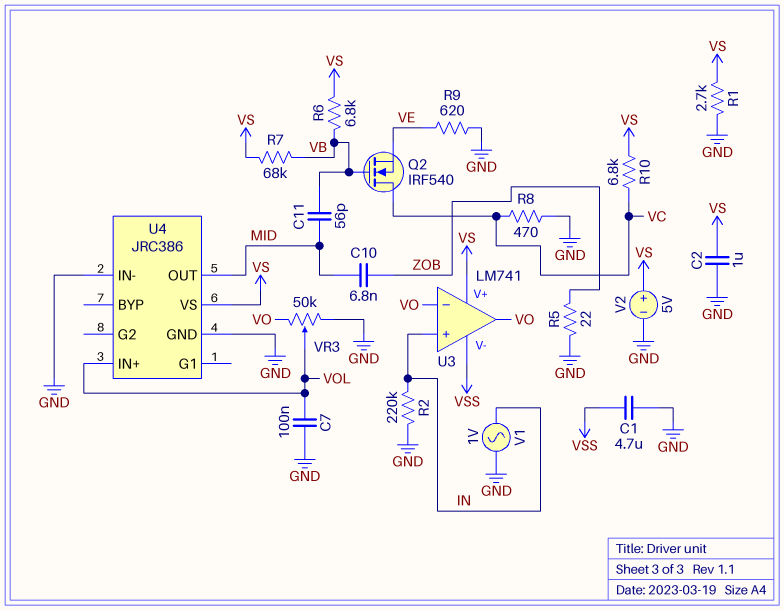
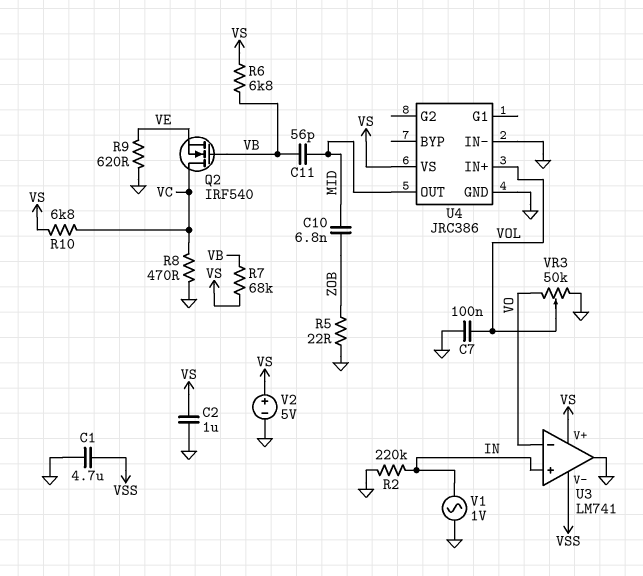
R1: 2.7k (GND, VS) -> none
U3 pin out: VO -> GND

